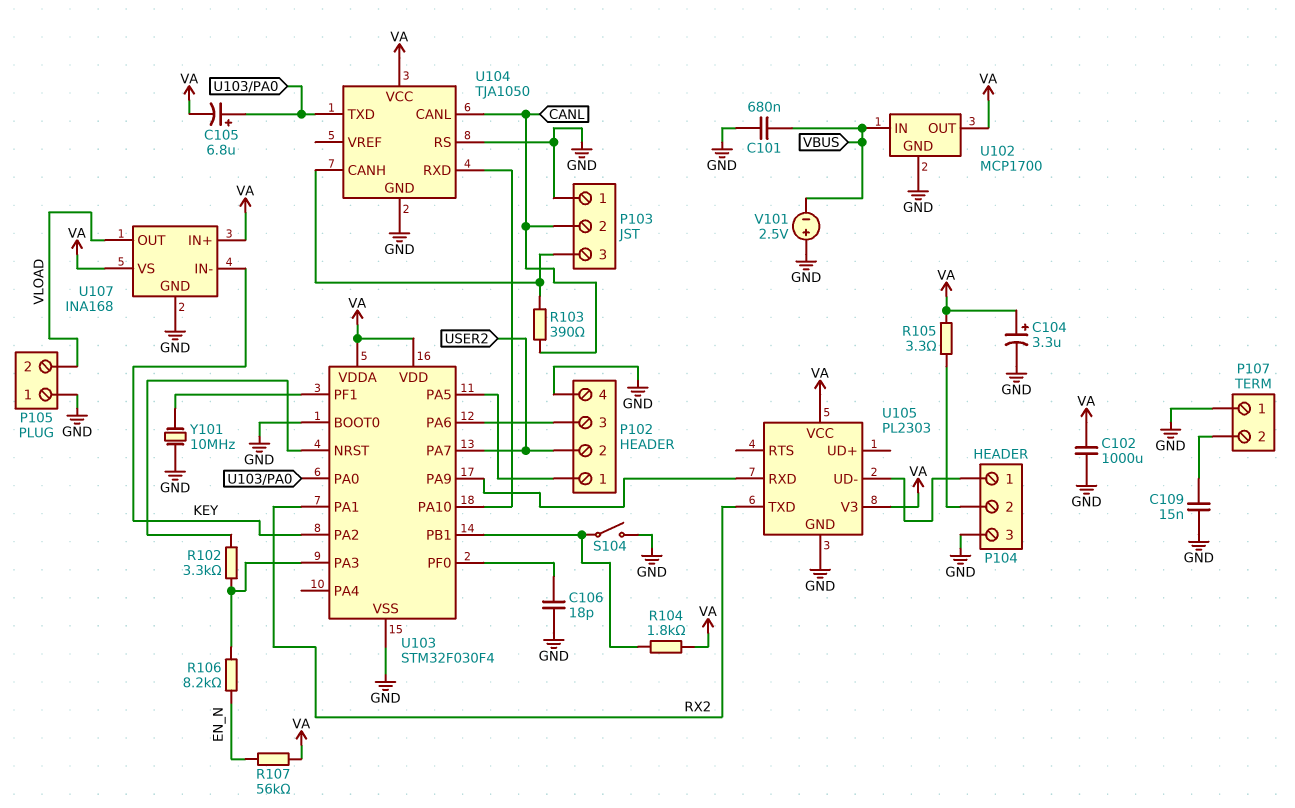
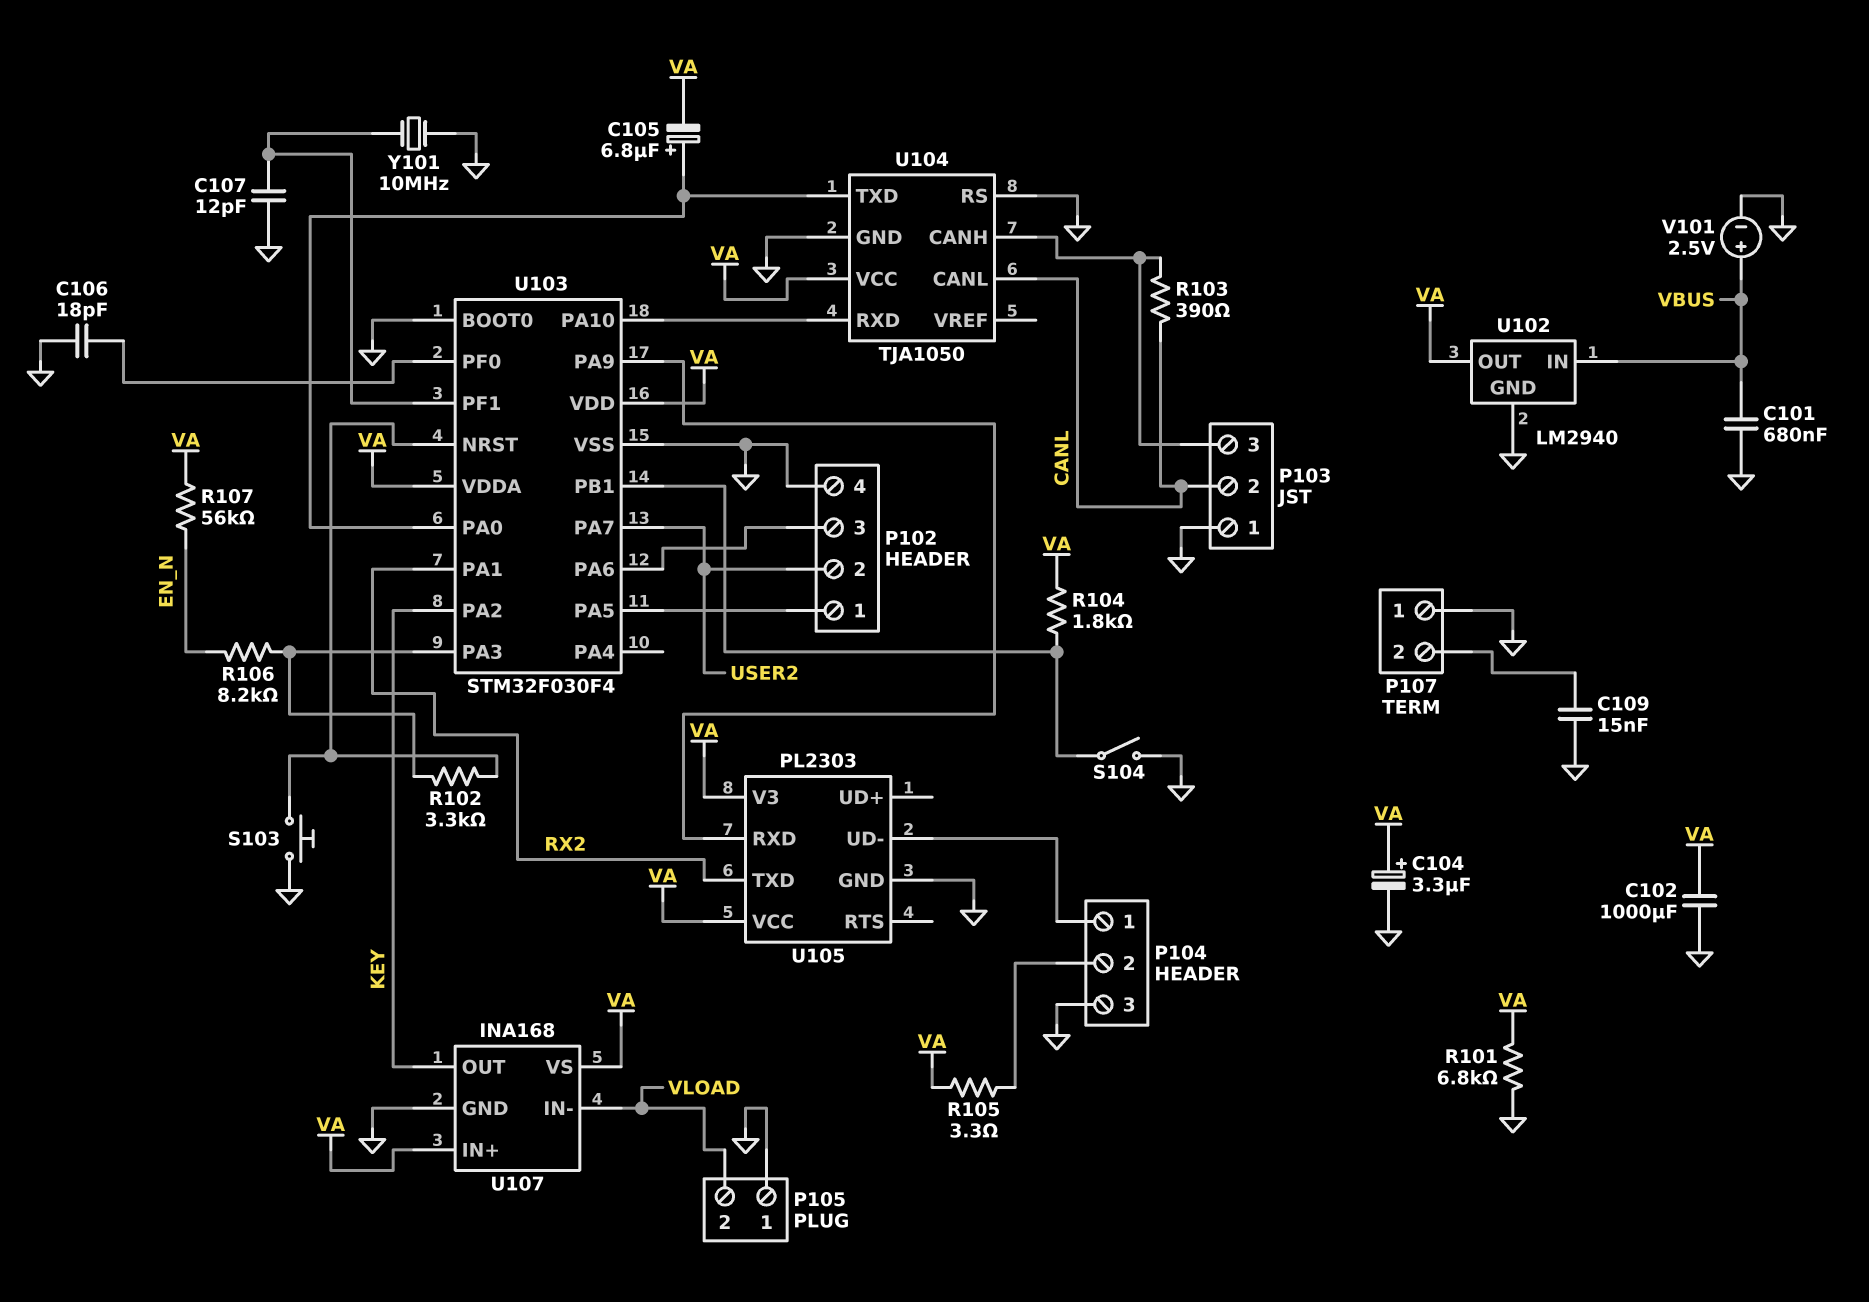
C107: none -> 12pF (GND, U103/PF1)
R101: none -> 6.8k (GND, VA)
S103: none -> button (GND, U103/NRST)
U102: MCP1700 -> LM2940
U107 pin IN-: KEY -> VLOAD
U107 pin OUT: VLOAD -> KEY
V101: 2.5V (plus GND, minus VBUS) -> 2.5V (plus VBUS, minus GND)

